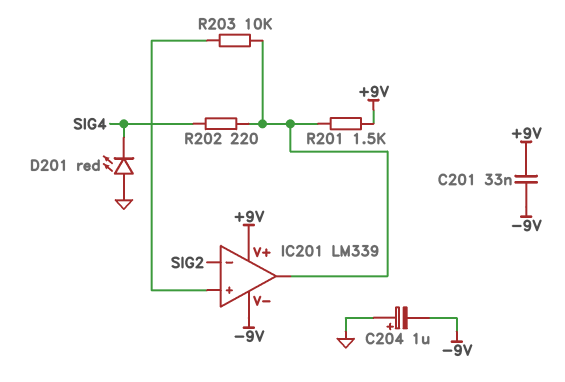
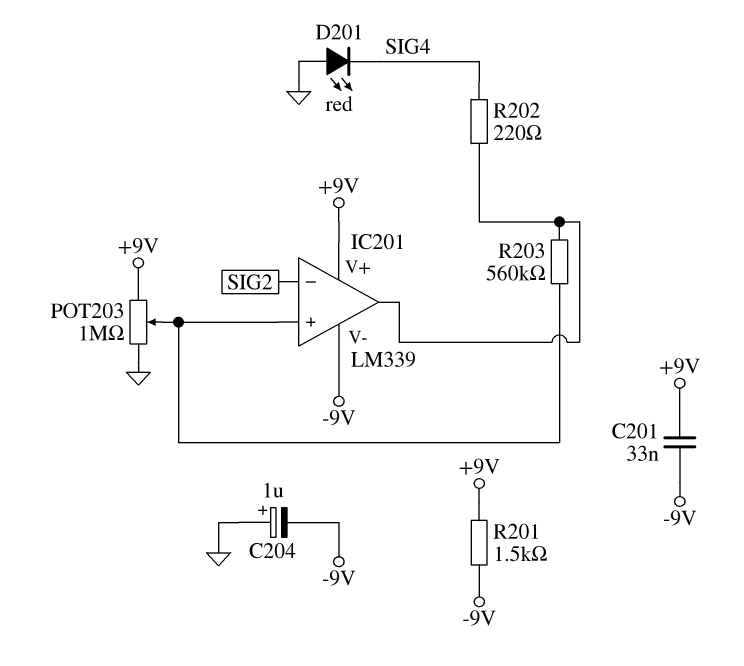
POT203: none -> 1M (+9V, GND, wiper IC201/in+)
R201: 1.5k (+9V, IC201/out) -> 1.5k (+9V, -9V)
R203: 10k (IC201/in+, IC201/out) -> 560k (IC201/in+, IC201/out)

